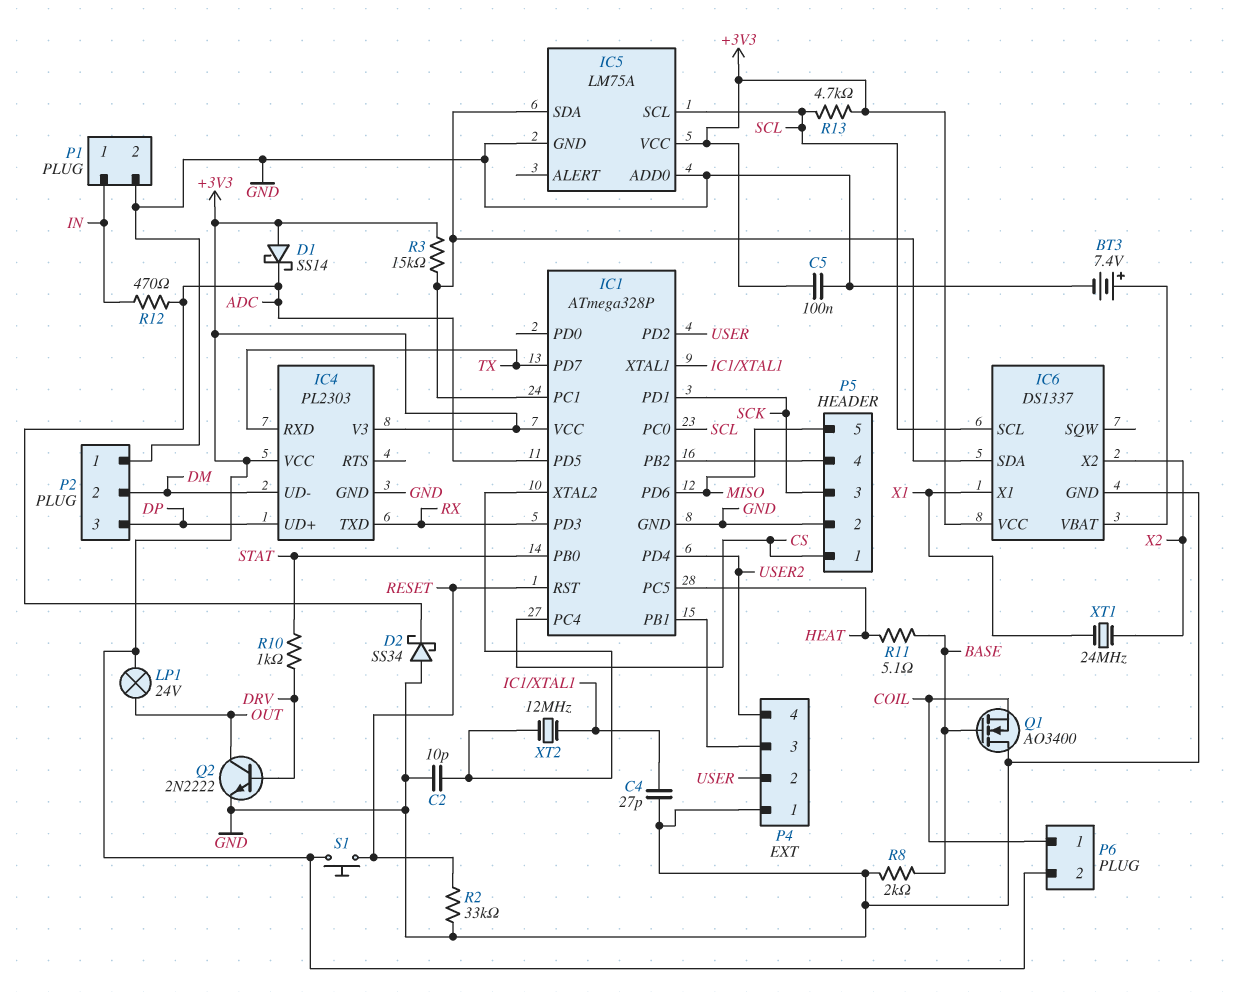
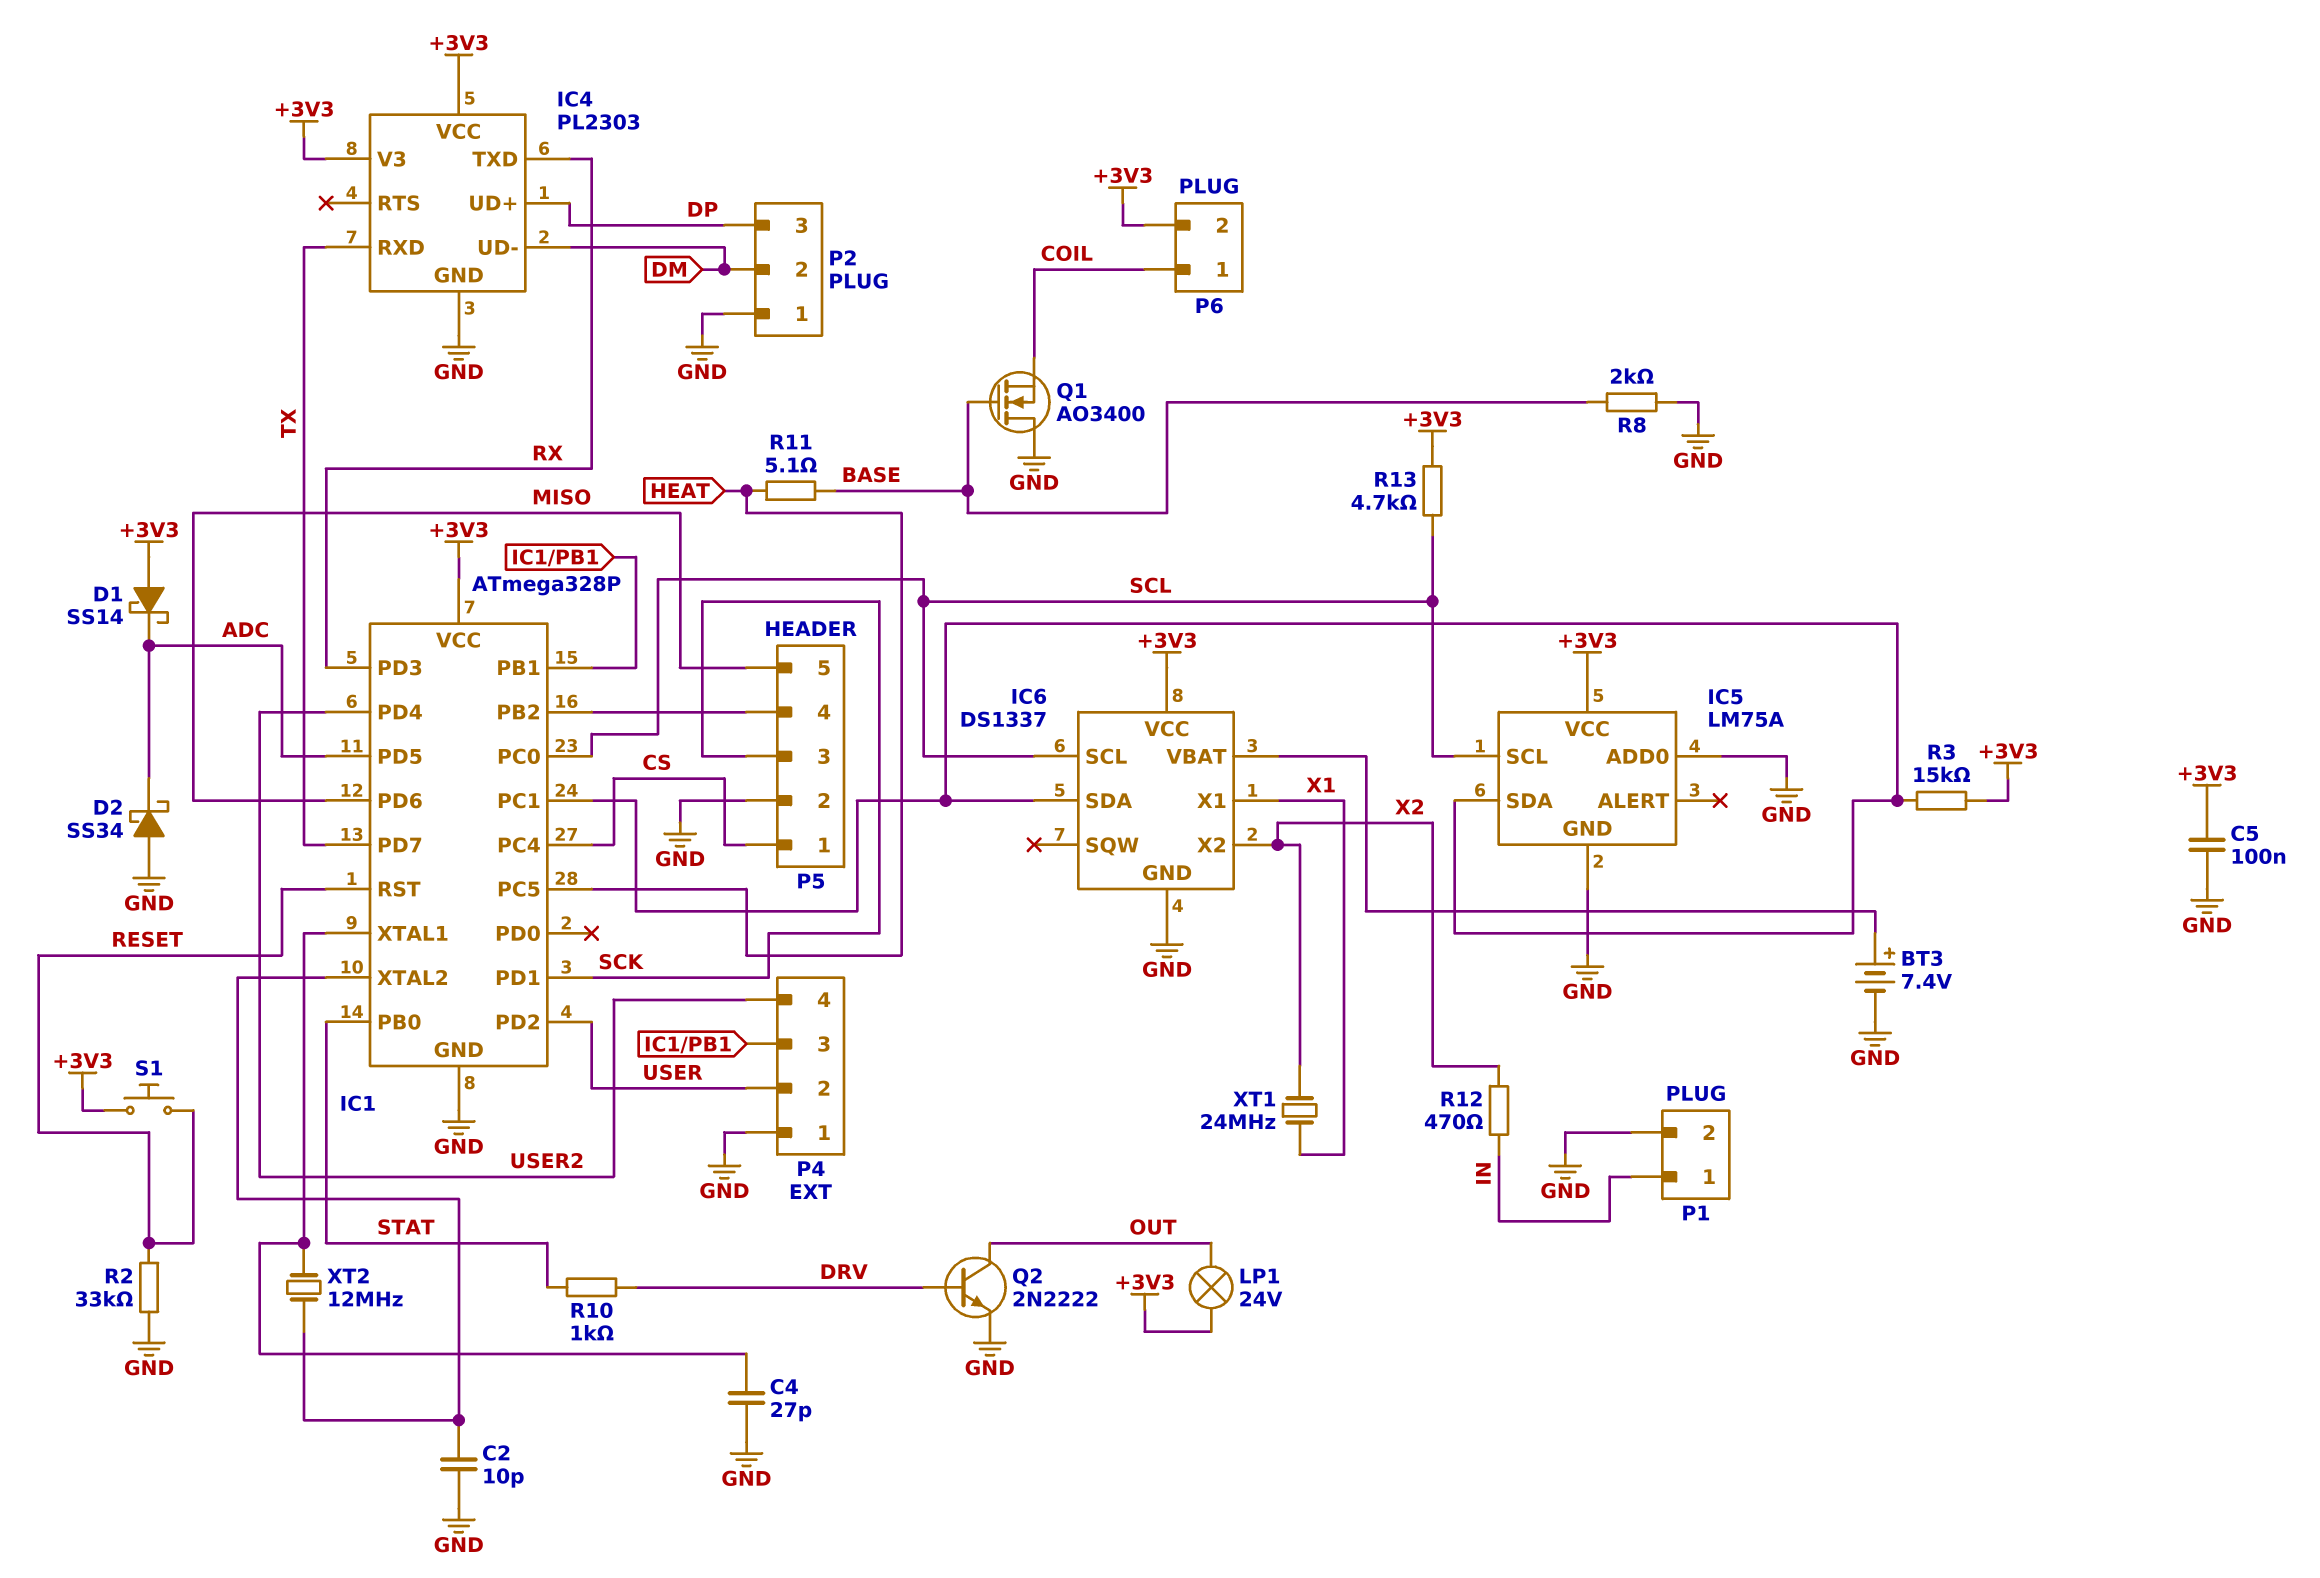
R12: 470 (ADC, IN) -> 470 (IN, X2)

